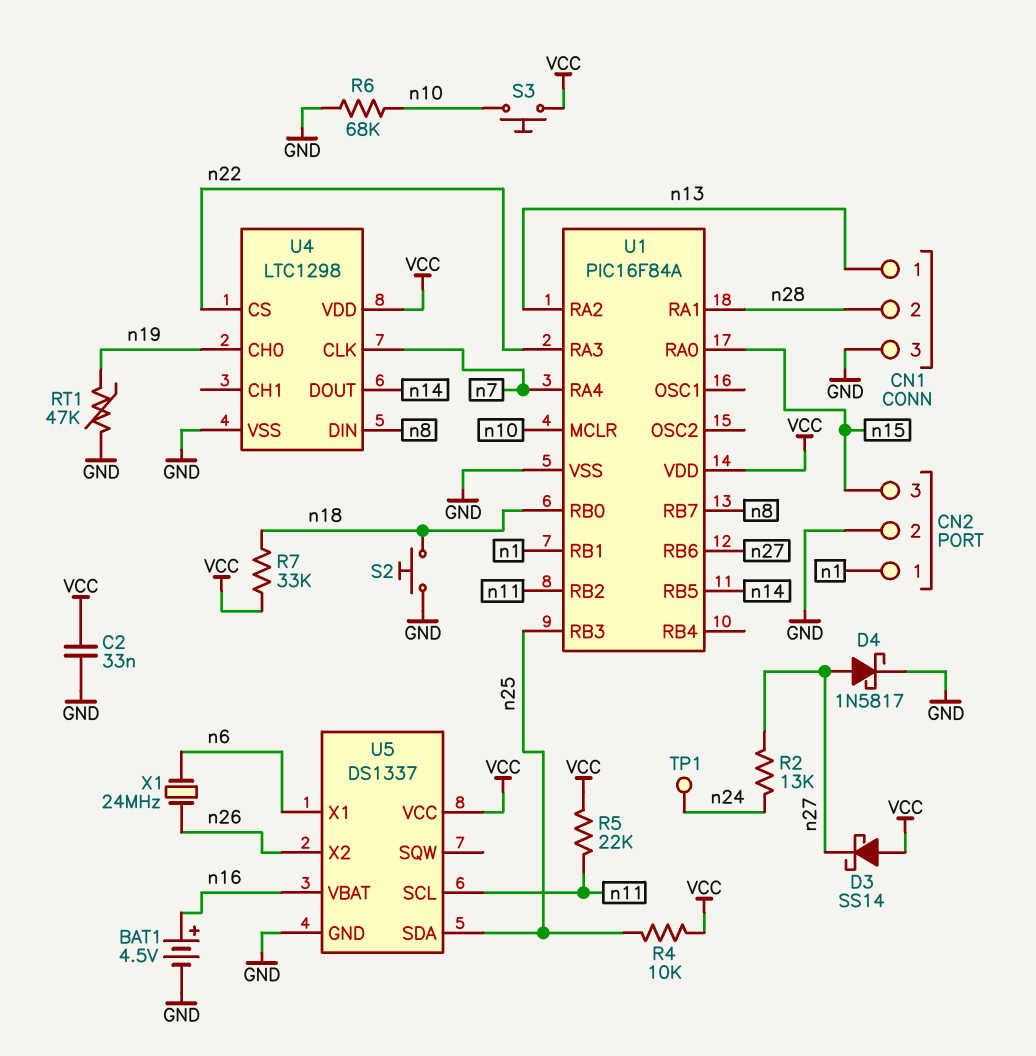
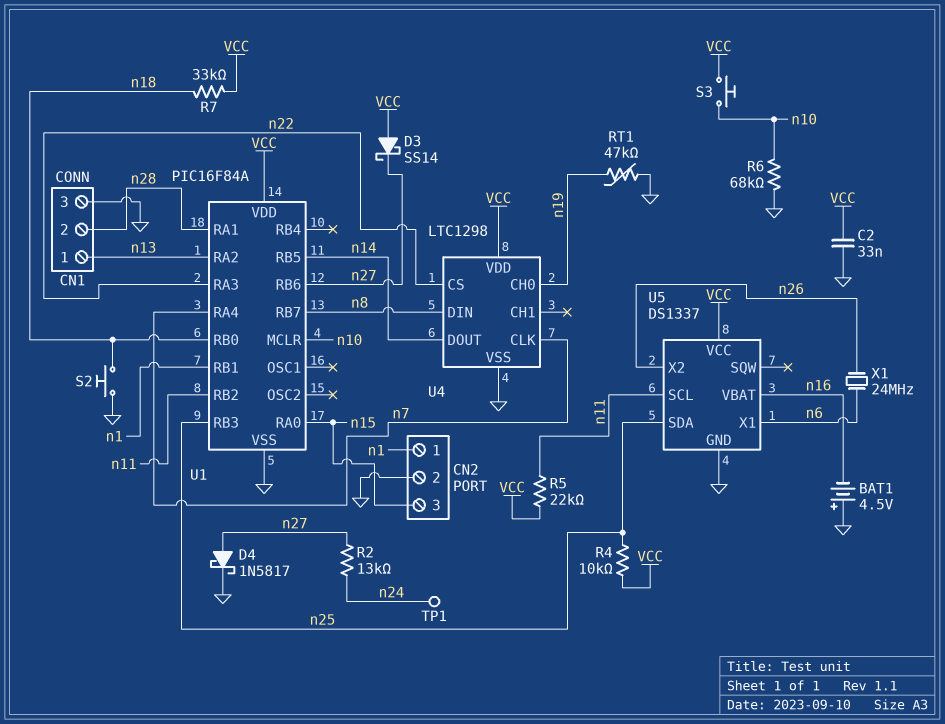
BAT1: 4.5V (plus n16, minus GND) -> 4.5V (plus GND, minus n16)

